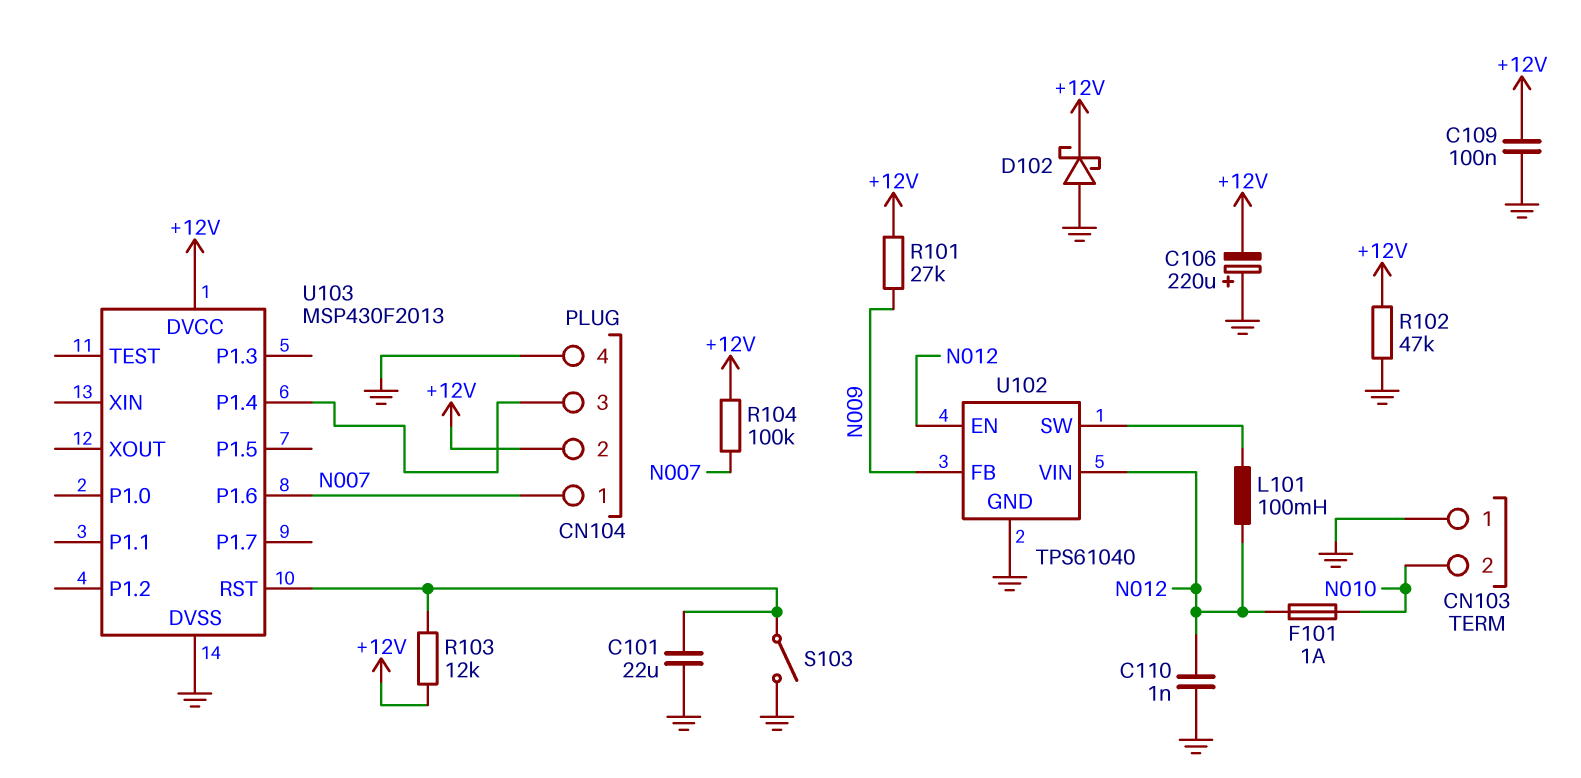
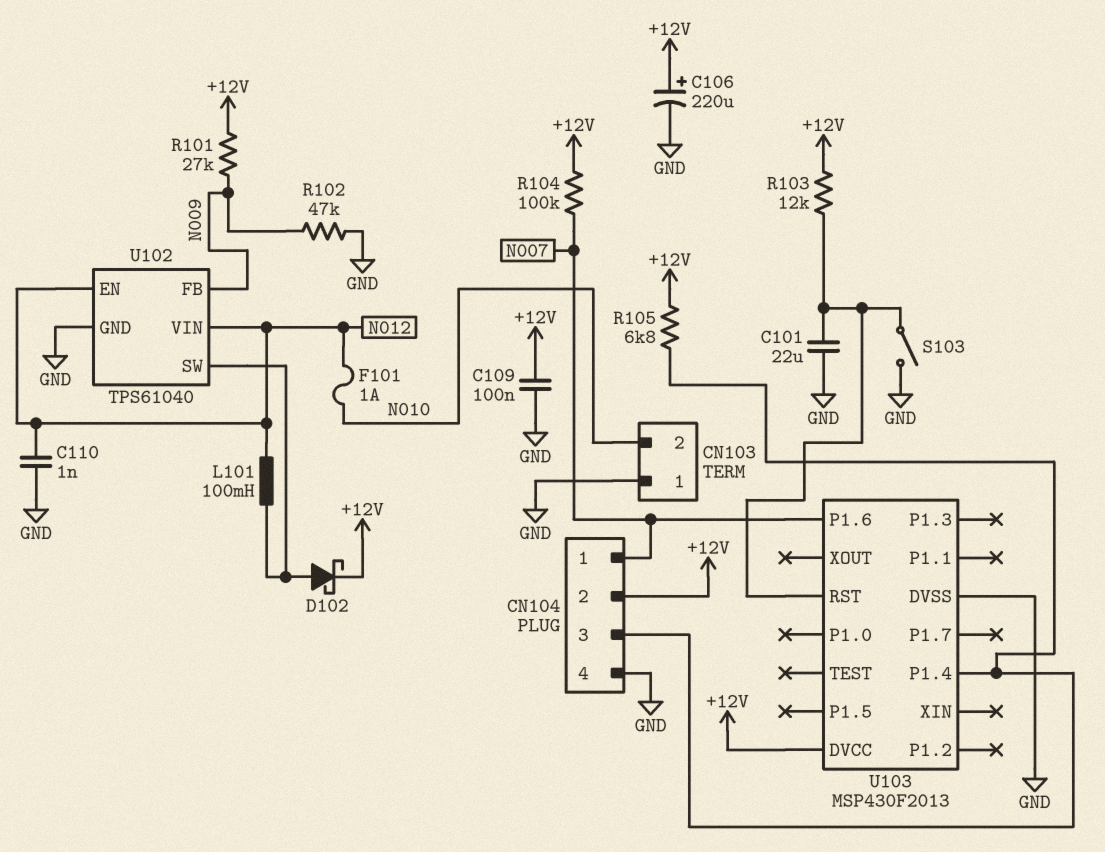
C106: 220uF (plus GND, minus +12V) -> 220uF (plus +12V, minus GND)
D102: schottky (A GND, K +12V) -> schottky (A U102/SW, K +12V)
R102: 47k (+12V, GND) -> 47k (GND, N009)
R105: none -> 6.8k (+12V, CN104/3)

